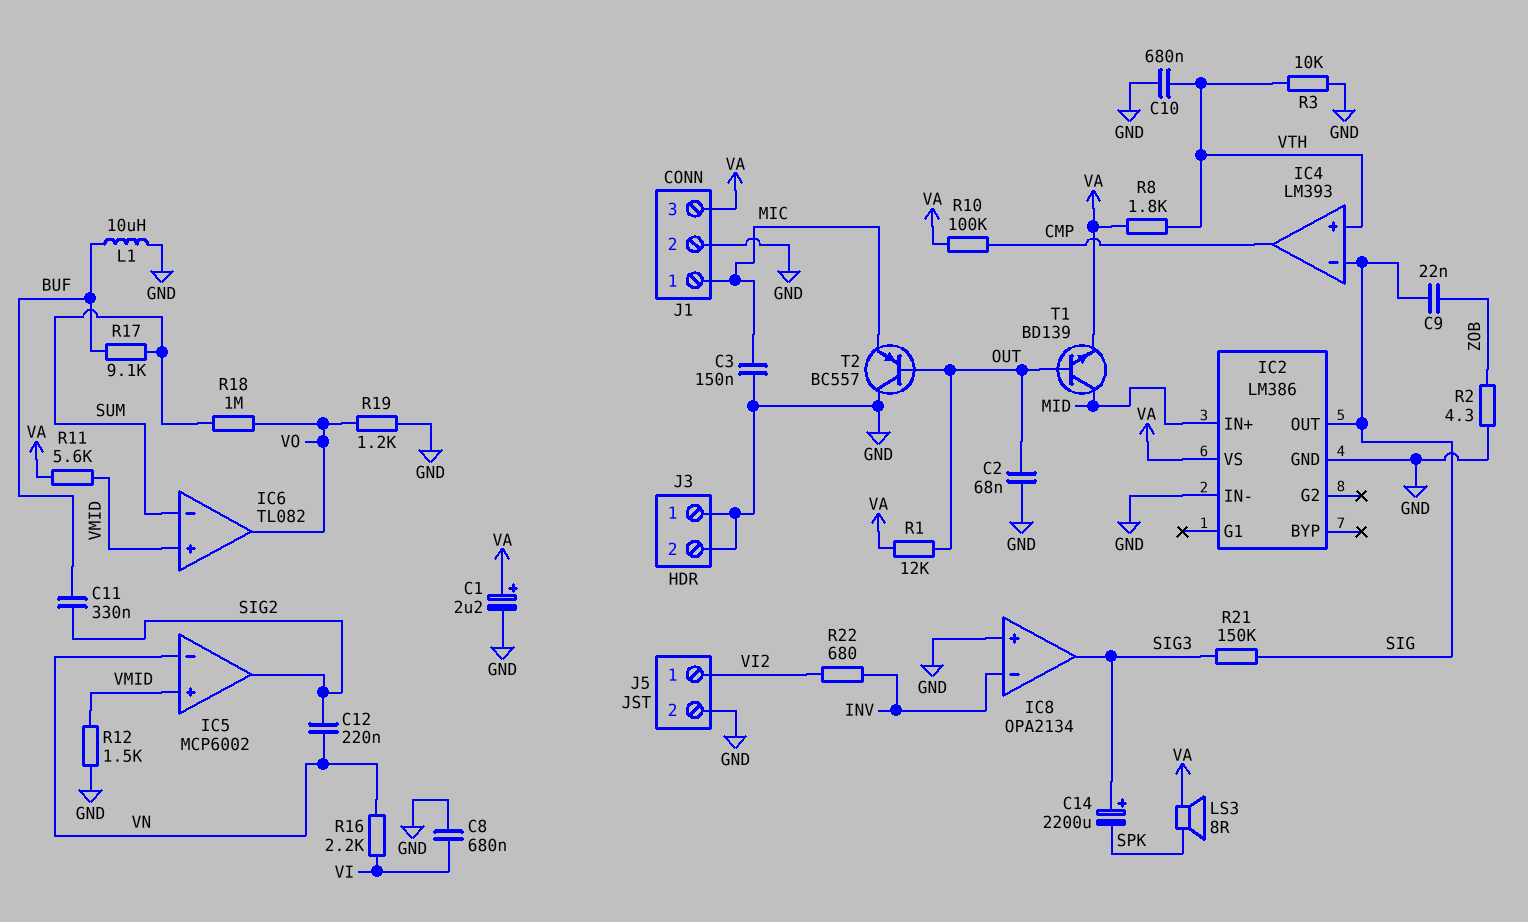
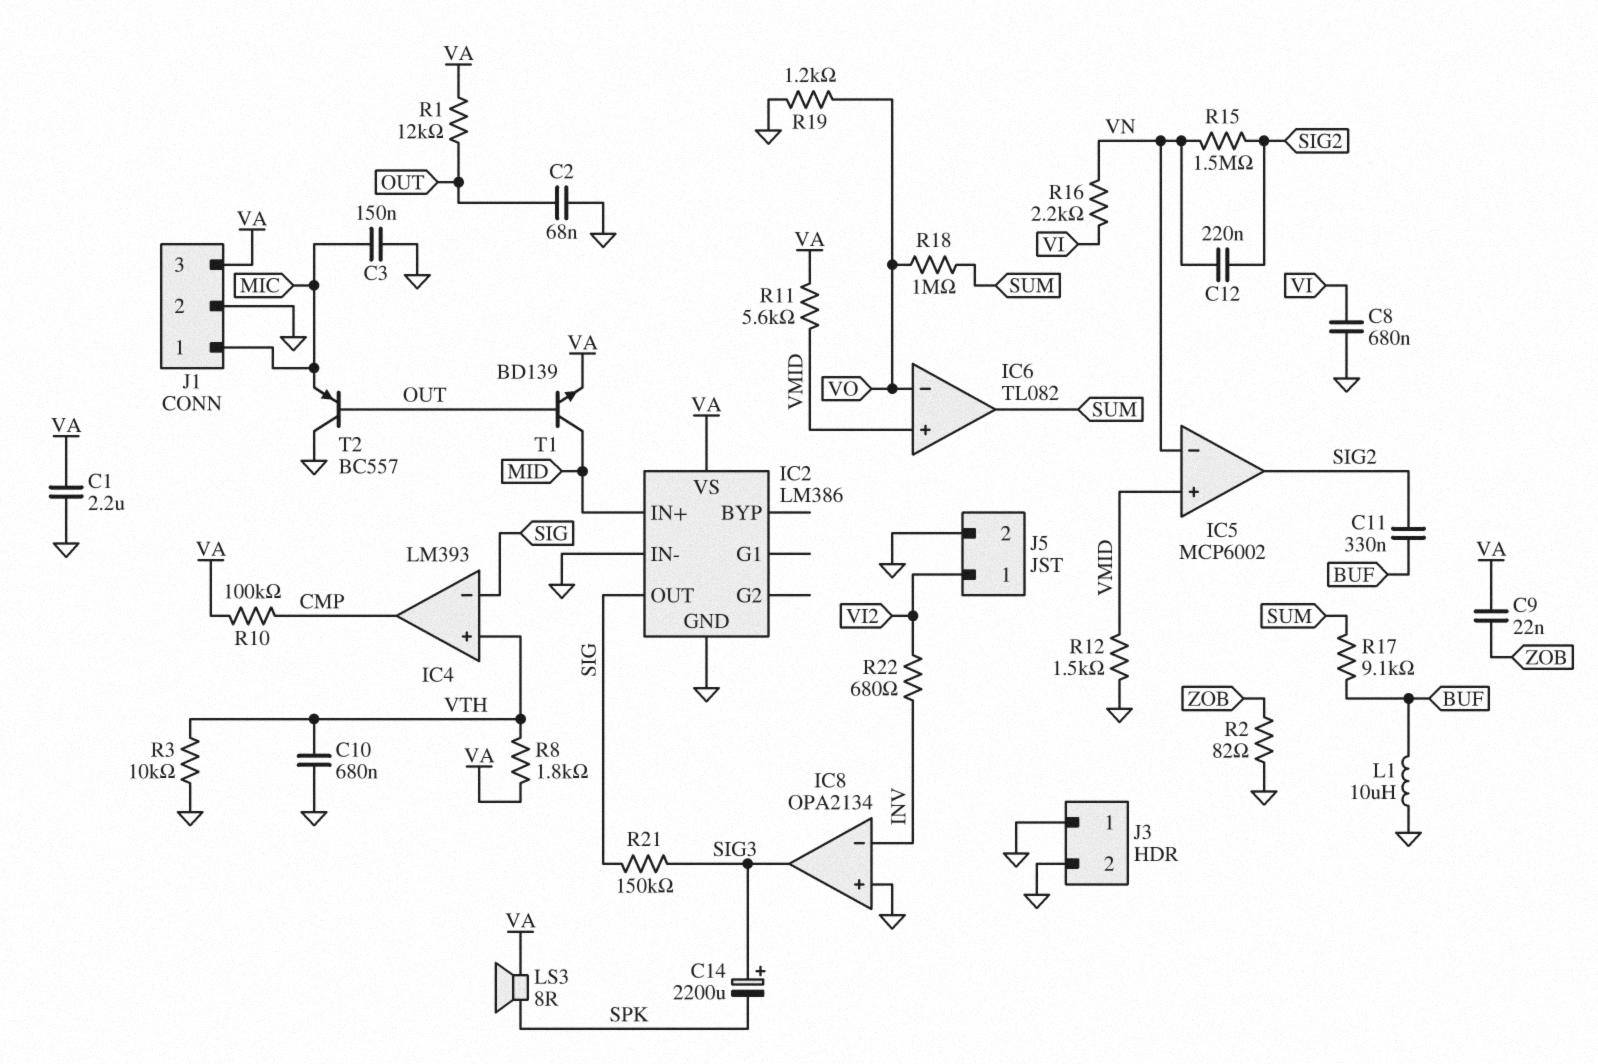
C1: 2.2uF (plus VA, minus GND) -> 2.2uF (GND, VA)
C9: 22nF (SIG, ZOB) -> 22nF (VA, ZOB)
IC6 pin in-: SUM -> VO
IC6 pin out: VO -> SUM
R2: 4.3 (GND, ZOB) -> 82 (GND, ZOB)
R15: none -> 1.5M (SIG2, VN)

